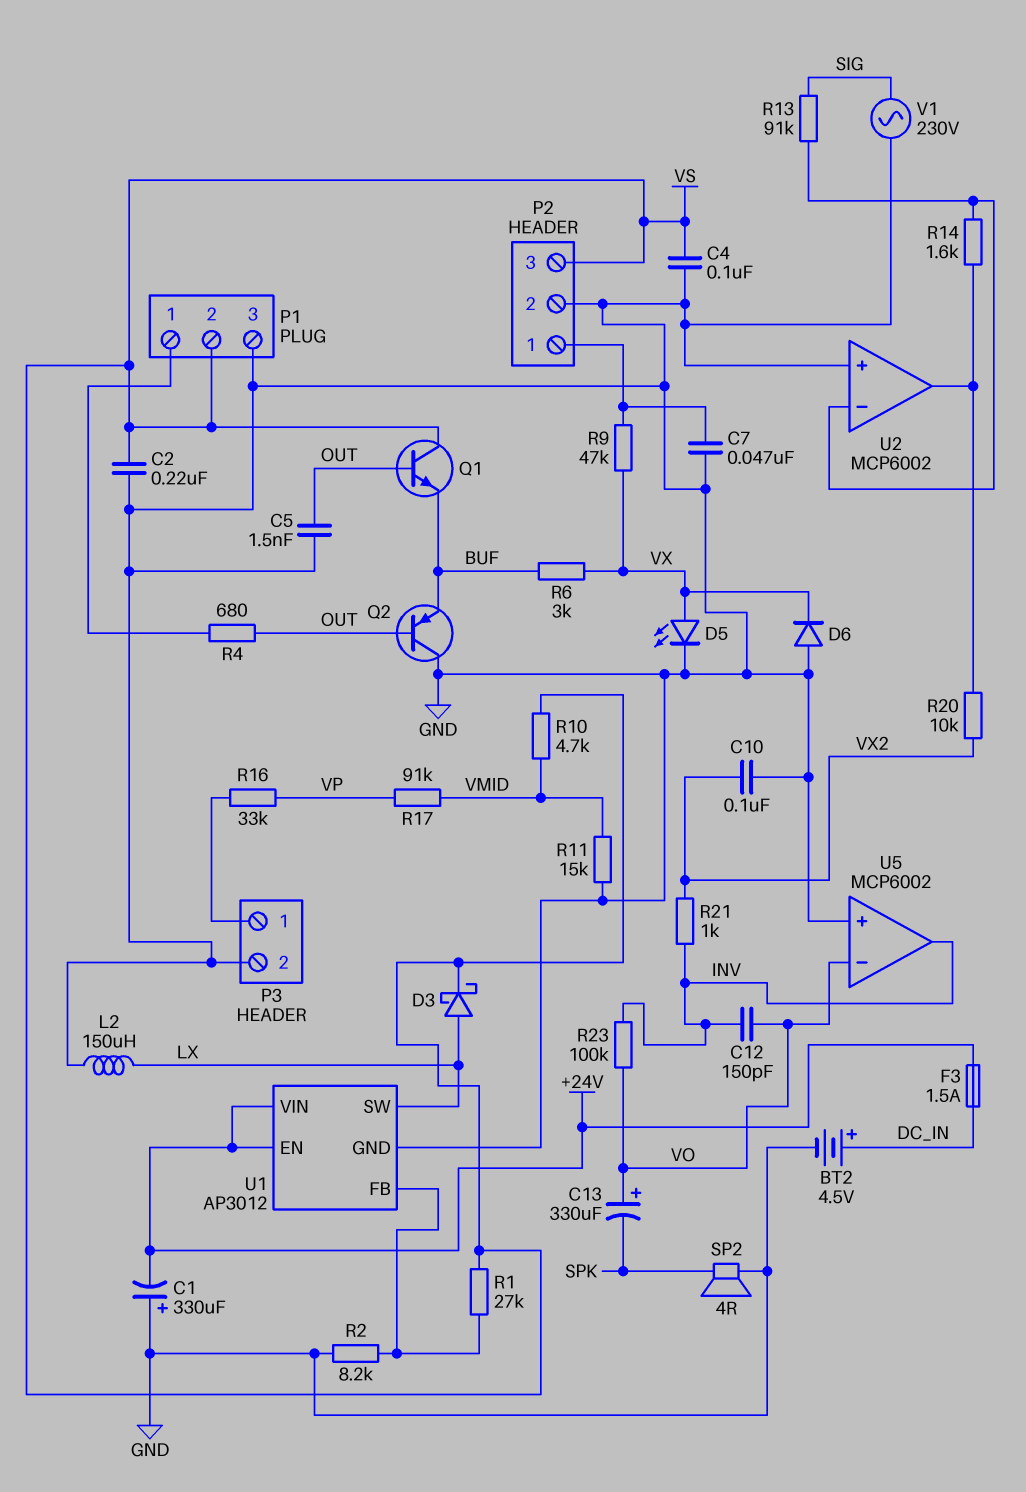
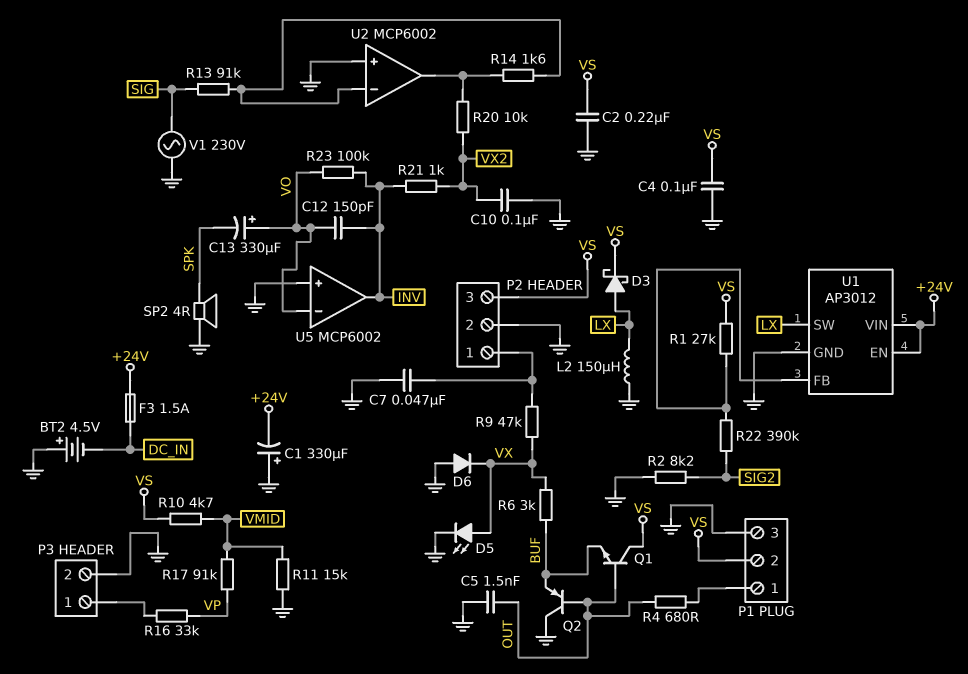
BT2: 4.5V (plus DC_IN, minus GND) -> 4.5V (plus GND, minus DC_IN)
R2: 8.2k (GND, U1/FB) -> 8.2k (GND, SIG2)
R22: none -> 390k (SIG2, U1/FB)

